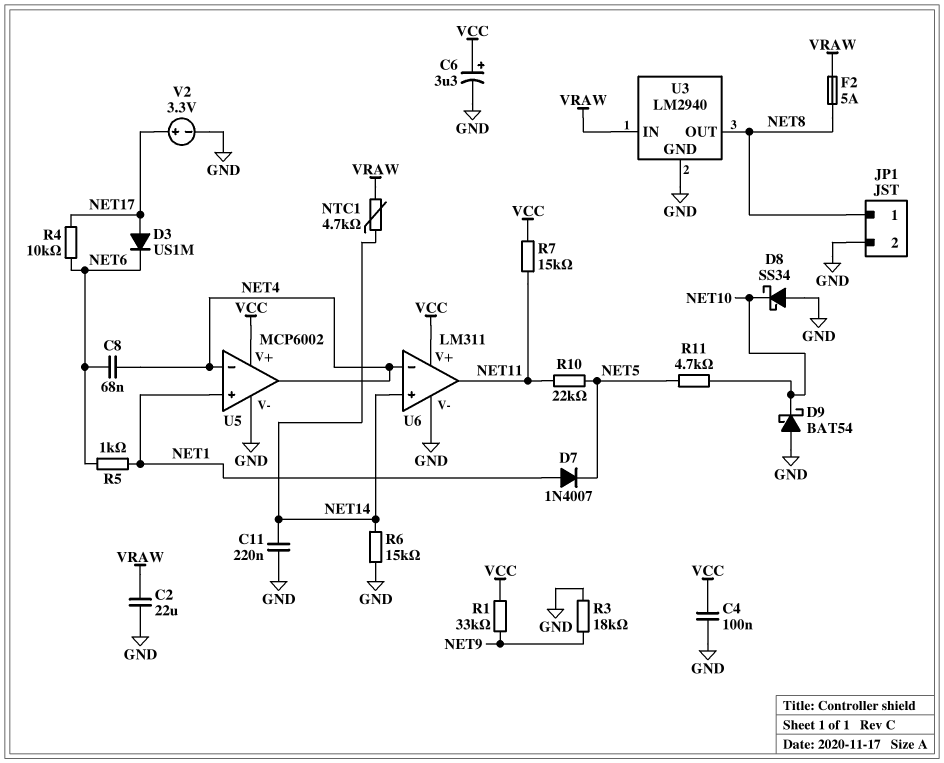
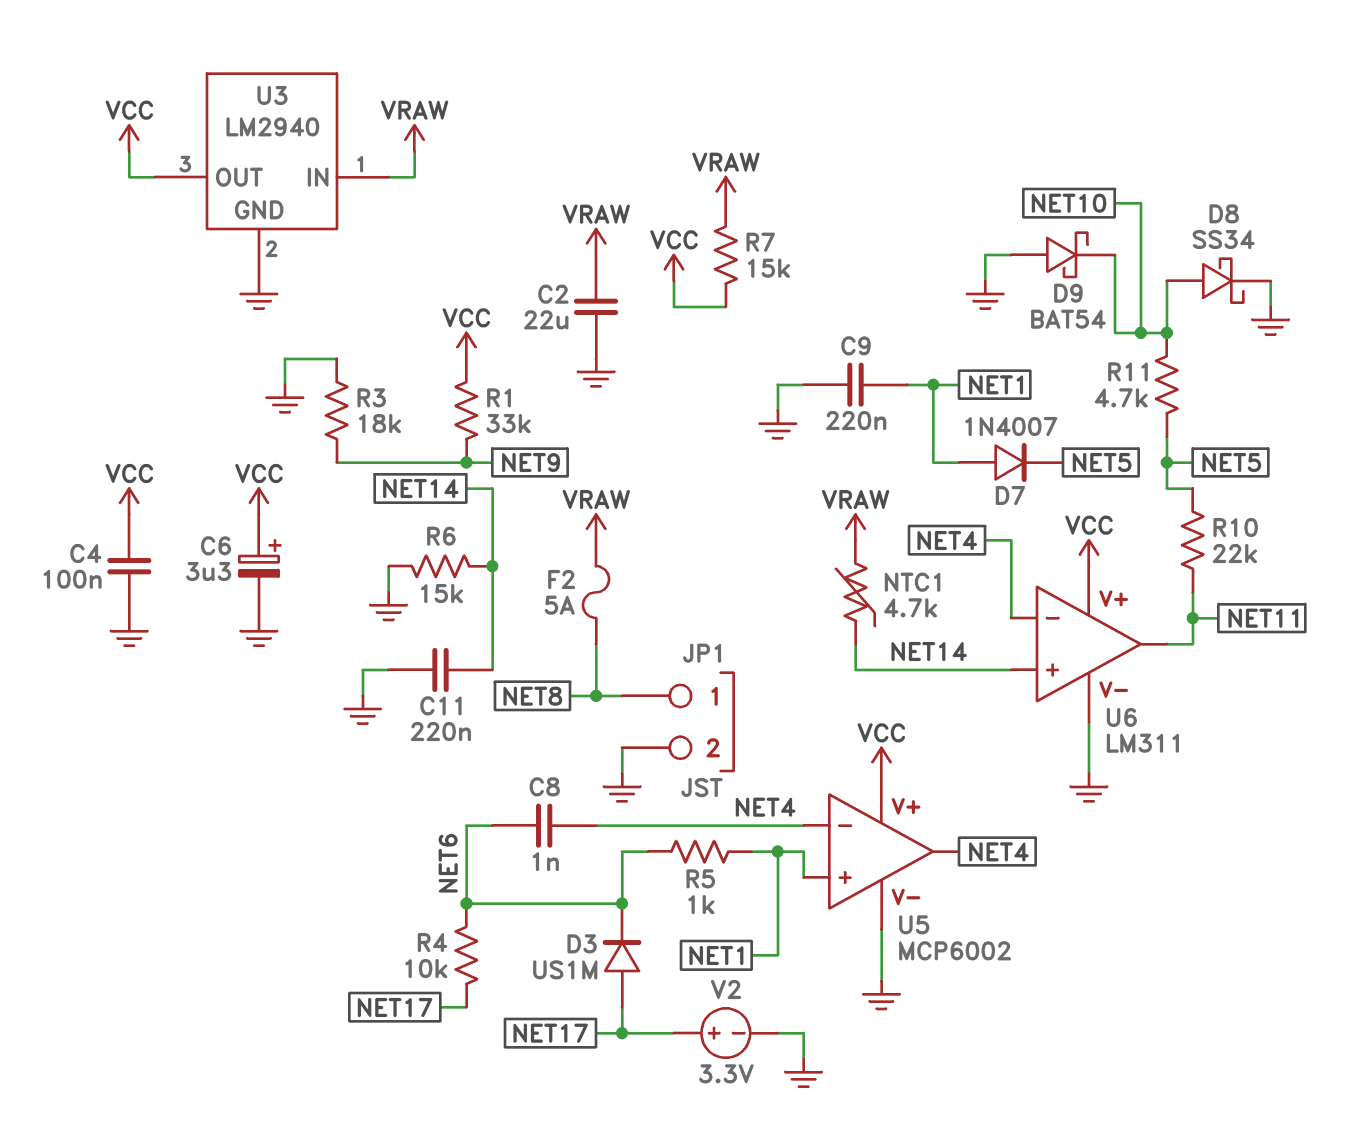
C8: 68nF (NET4, NET6) -> 1nF (NET4, NET6)
C9: none -> 220nF (GND, NET1)
D8: schottky SS34 (A GND, K NET10) -> schottky SS34 (A NET10, K GND)
R7: 15k (NET11, VCC) -> 15k (VCC, VRAW)
U3 pin OUT: NET8 -> VCC

